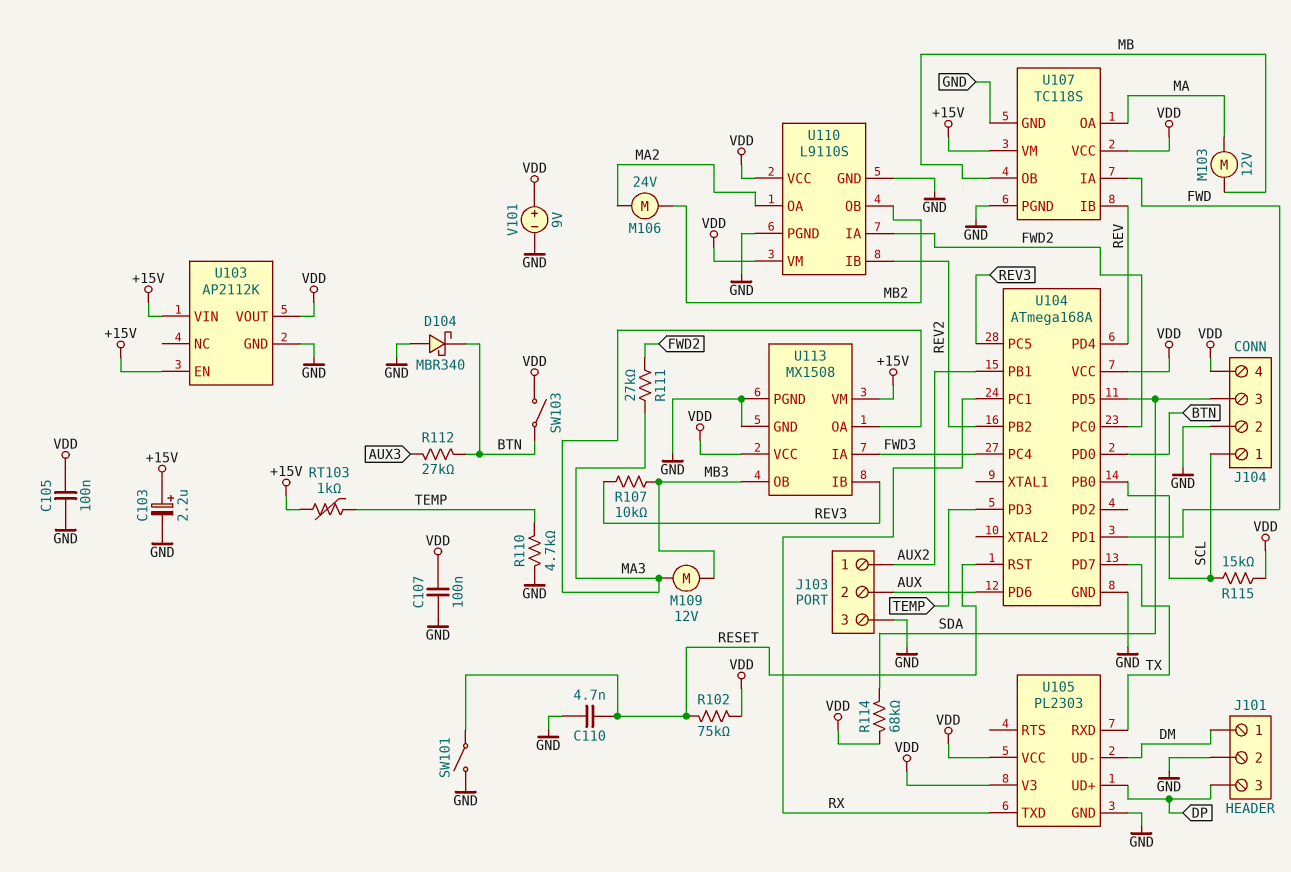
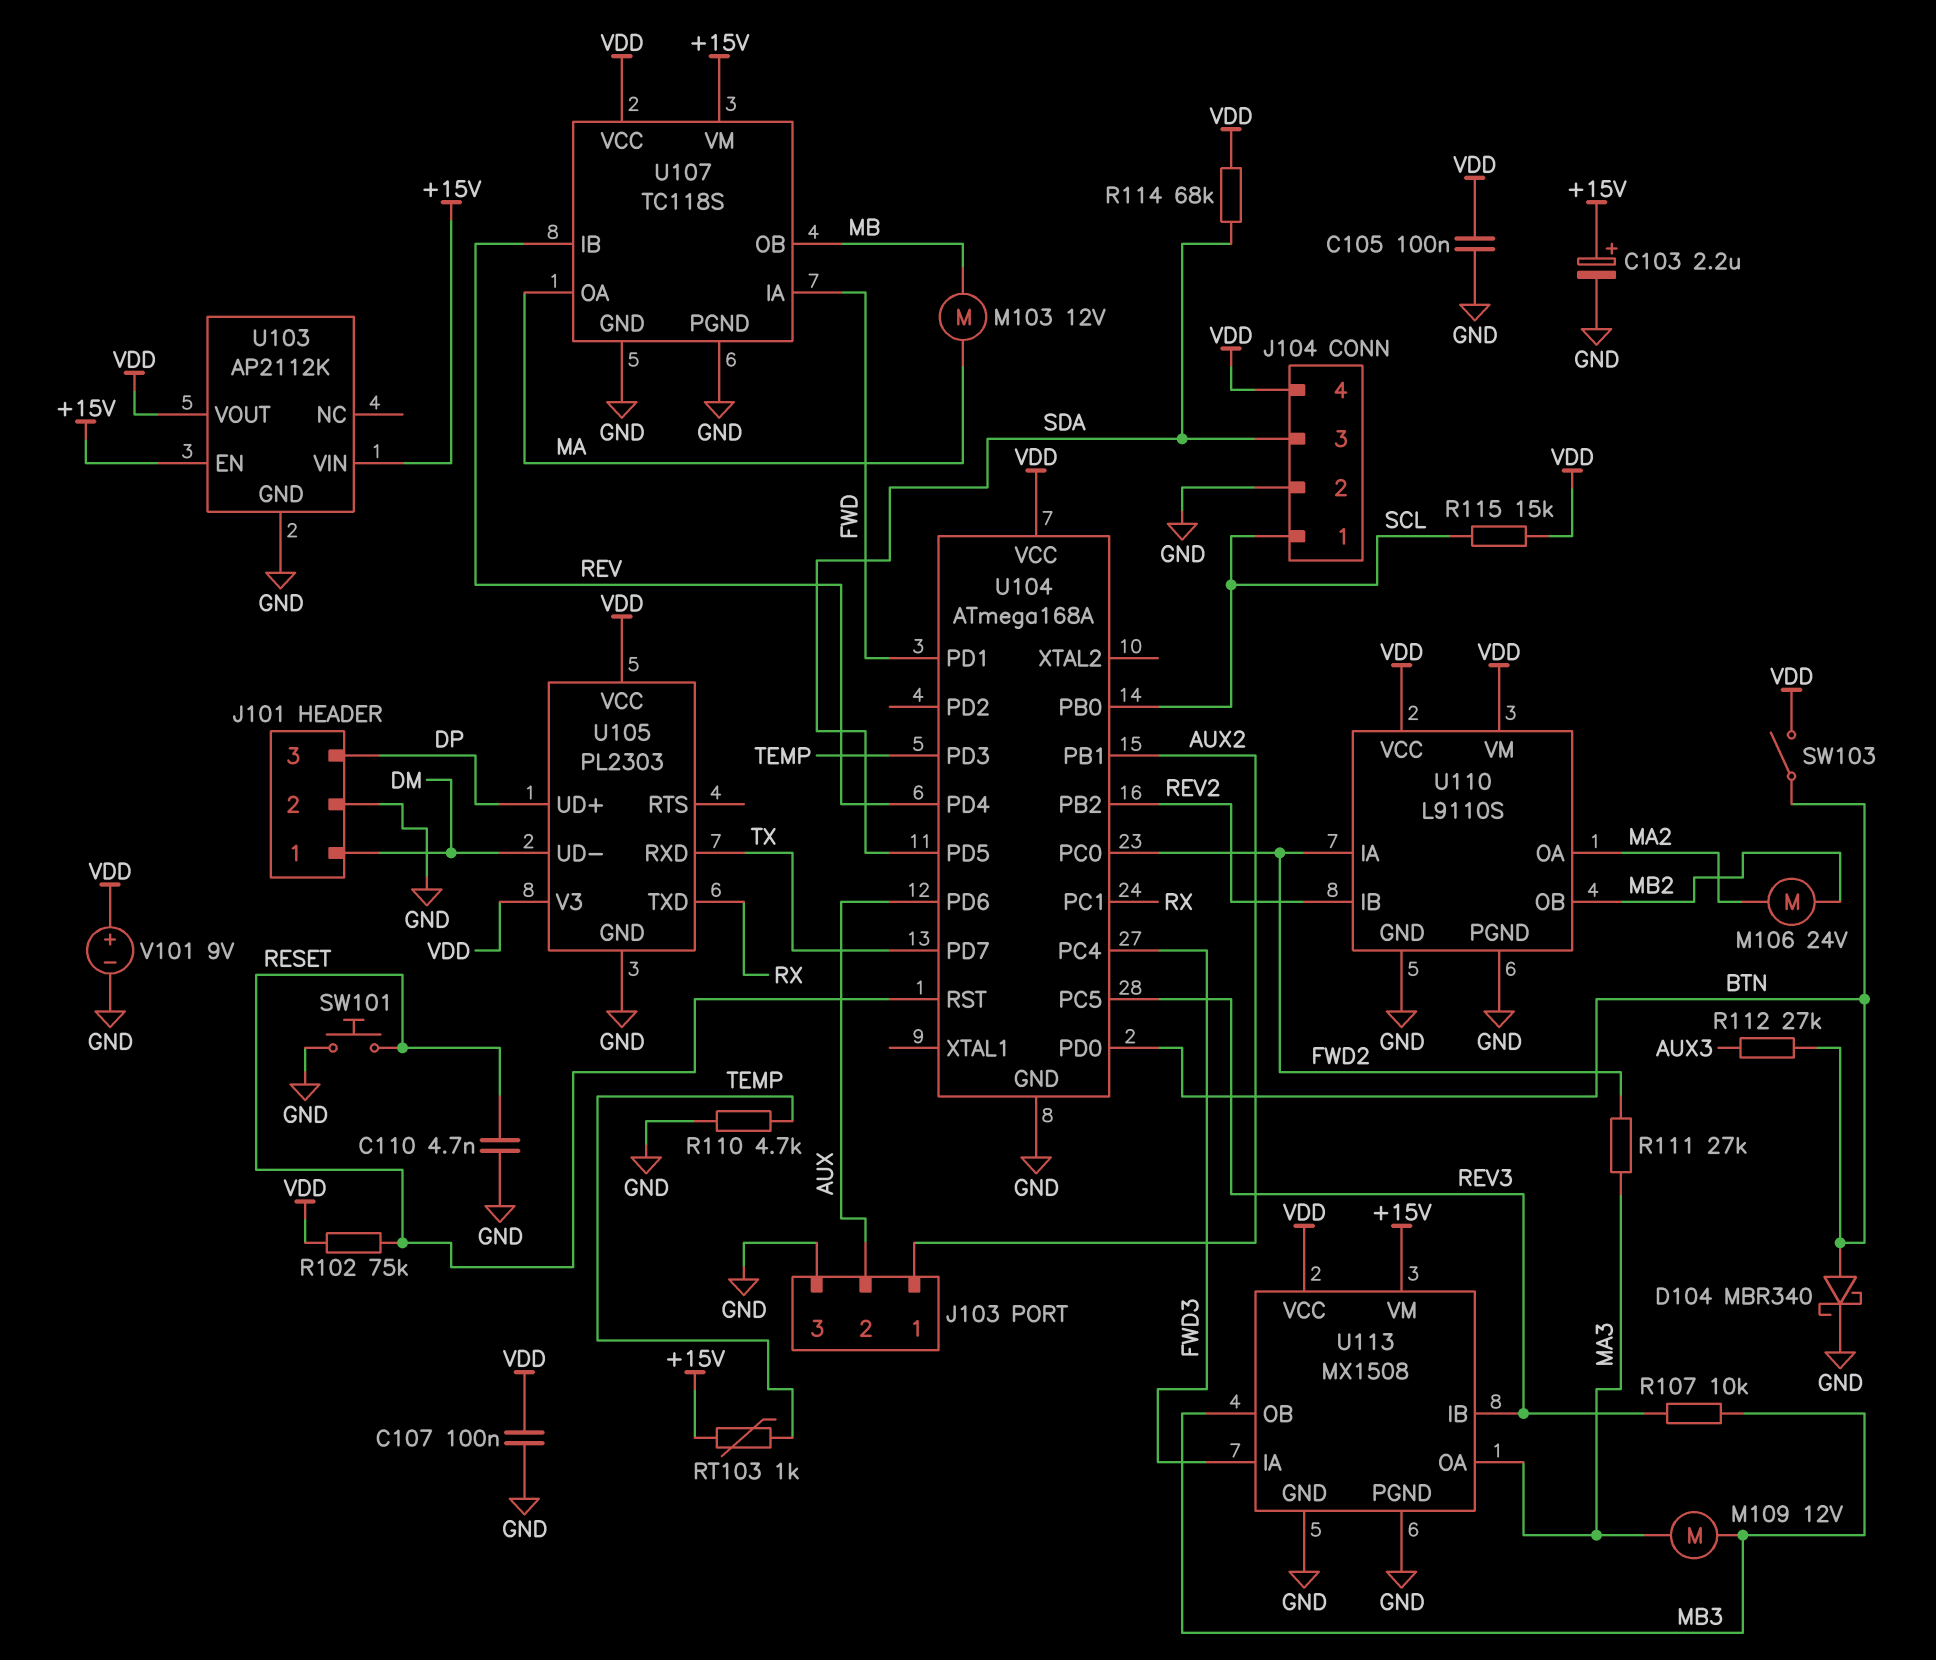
D104: schottky MBR340 (A GND, K BTN) -> schottky MBR340 (A BTN, K GND)
SW101: switch (GND, RESET) -> button (GND, RESET)

